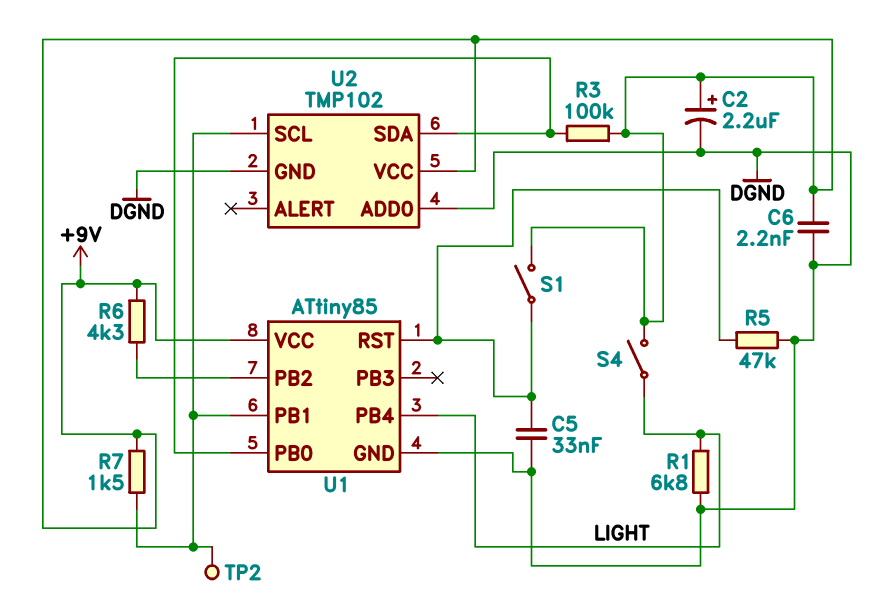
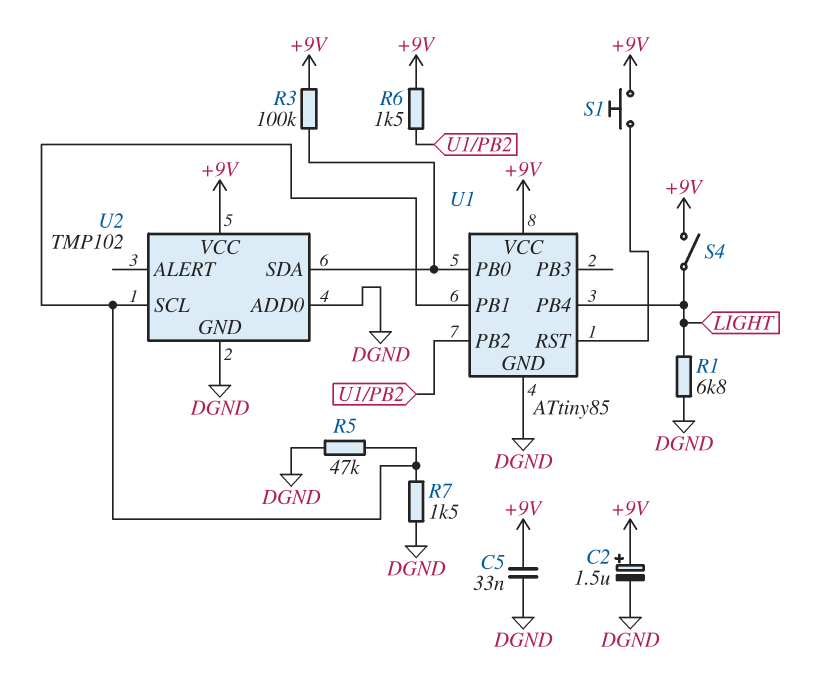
C2: 2.2uF (plus +9V, minus DGND) -> 1.5uF (plus +9V, minus DGND)
C5: 33nF (DGND, U1/RST) -> 33nF (+9V, DGND)
C6: 2.2nF (+9V, DGND) -> none
R5: 47k (DGND, U1/RST) -> 47k (DGND, U1/PB1)
R6: 4.3k (+9V, U1/PB2) -> 1.5k (+9V, U1/PB2)
R7: 1.5k (+9V, U1/PB1) -> 1.5k (DGND, U1/PB1)
S1: switch (+9V, U1/RST) -> button (+9V, U1/RST)
TP2: test point (U1/PB1) -> none

